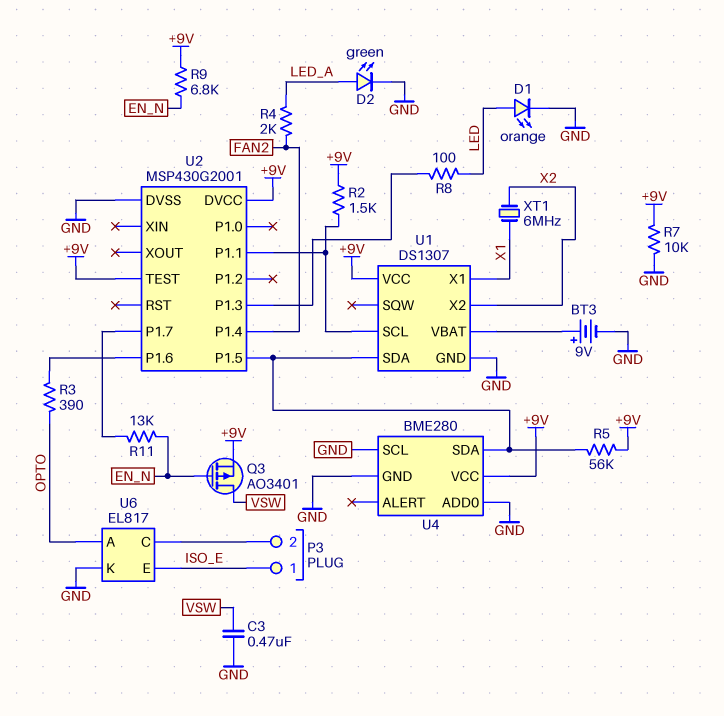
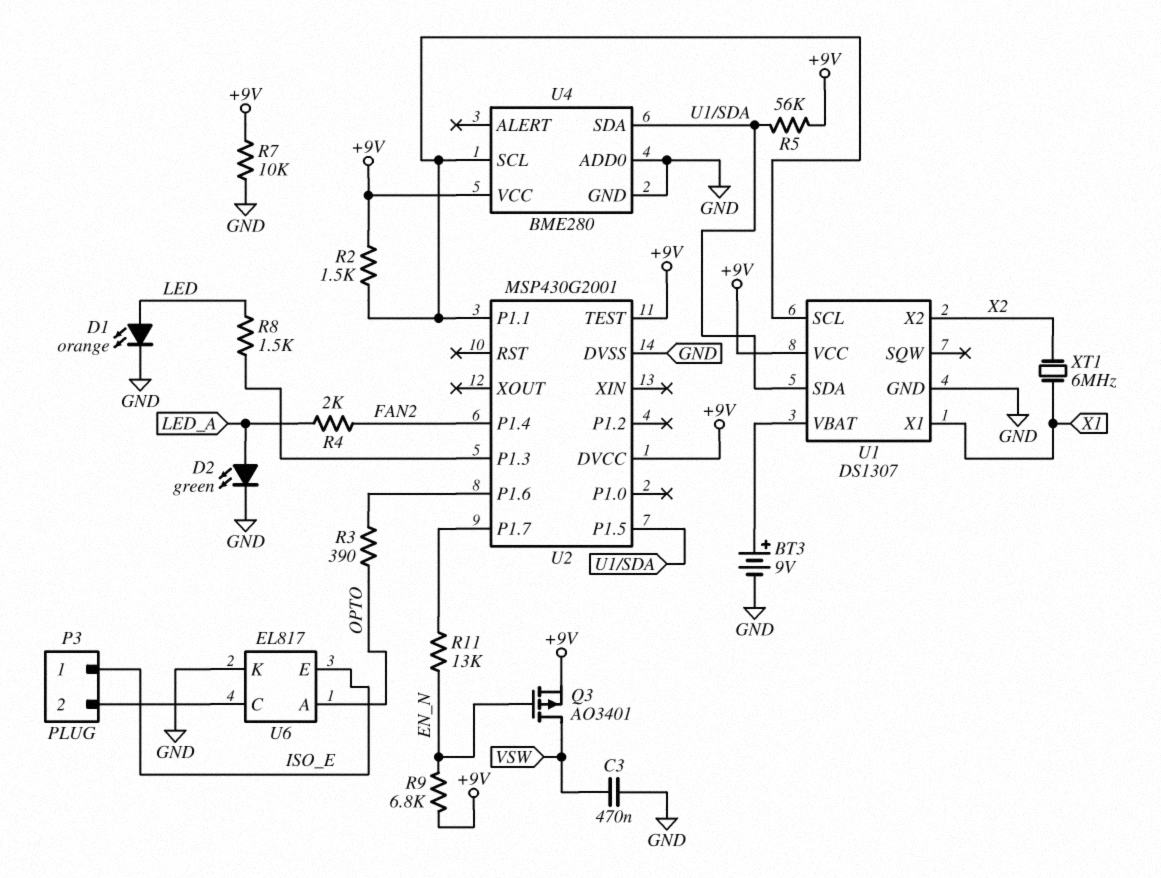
R8: 100 (LED, U2/P1.3) -> 1.5k (LED, U2/P1.3)
U4 pin SCL: GND -> U1/SCL

